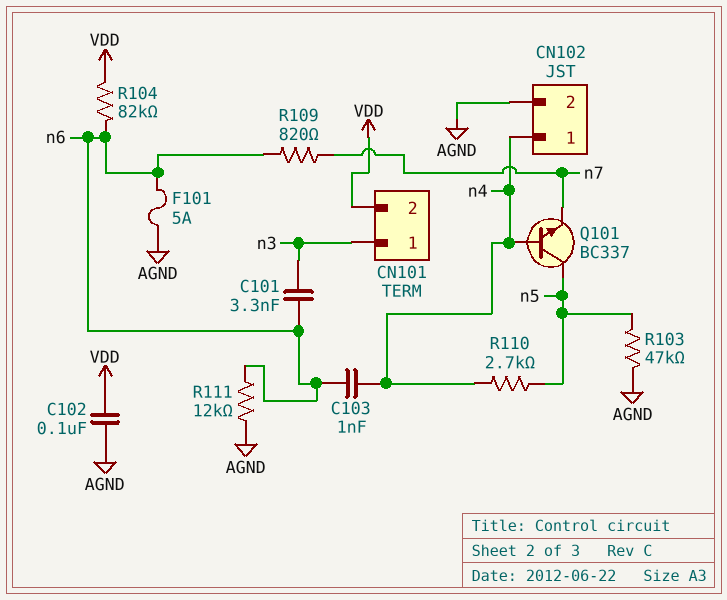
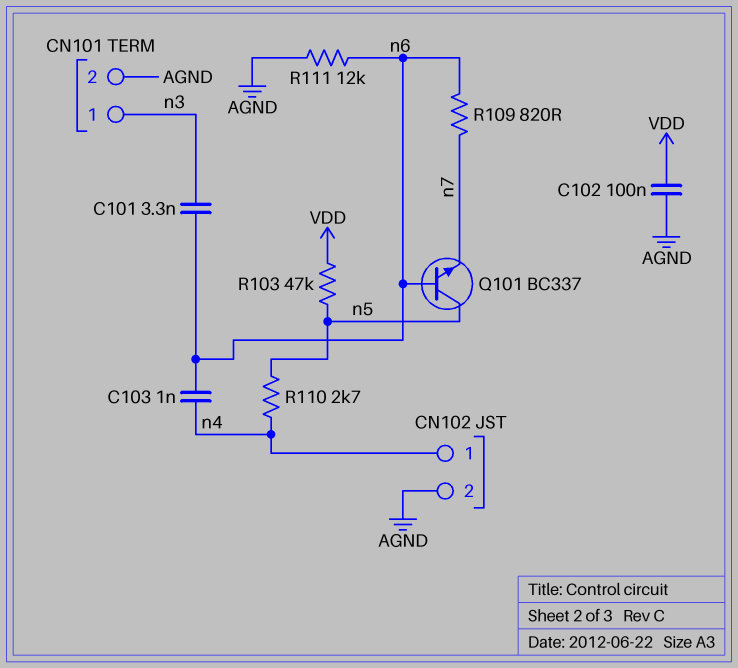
CN101 pin 2: VDD -> AGND
F101: 5A (AGND, n6) -> none
Q101: NPN BC337 (B n4, C n5, E n7) -> NPN BC337 (B n6, C n5, E n7)
R103: 47k (AGND, n5) -> 47k (VDD, n5)
R104: 82k (VDD, n6) -> none

